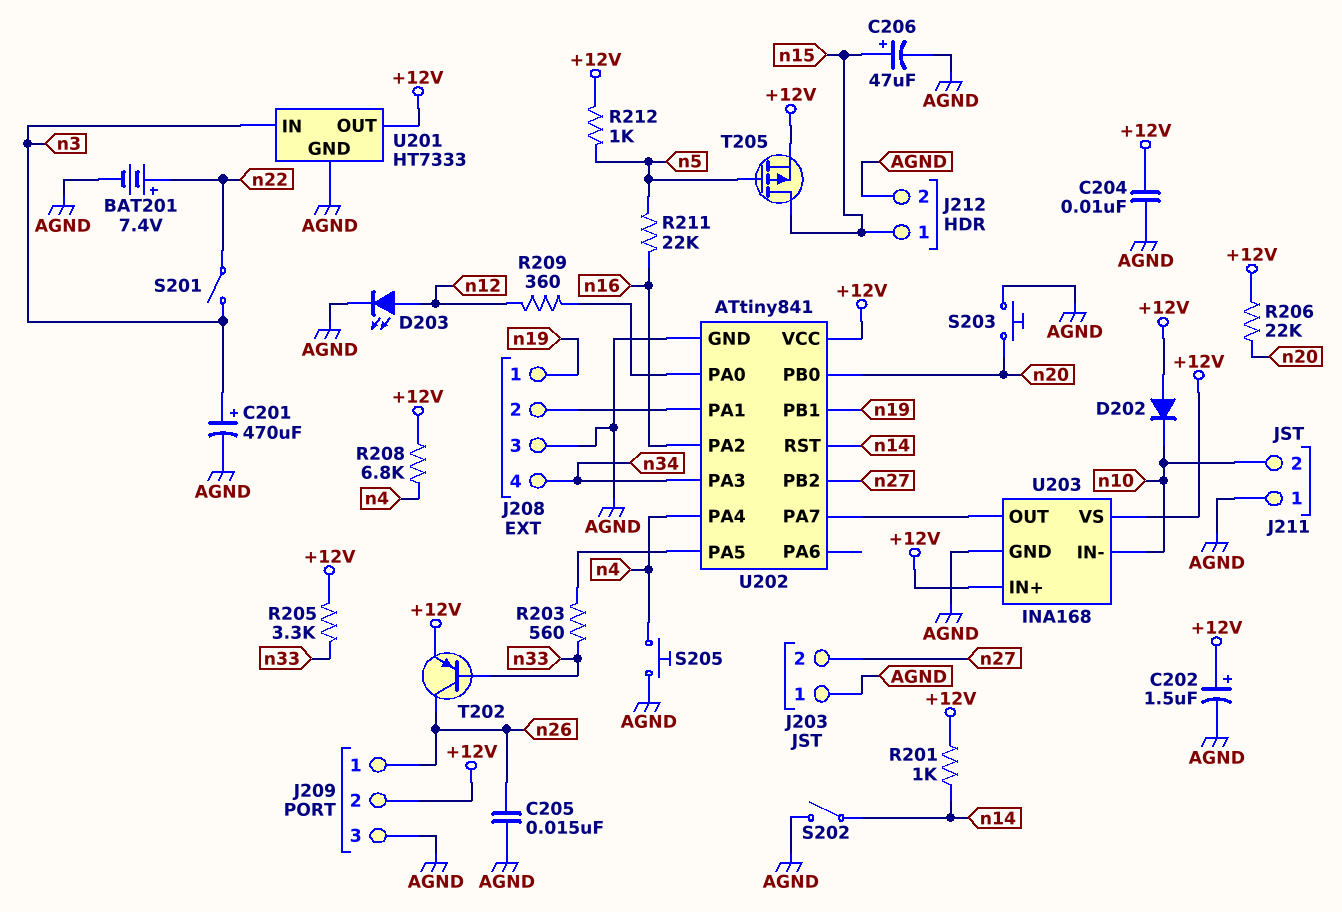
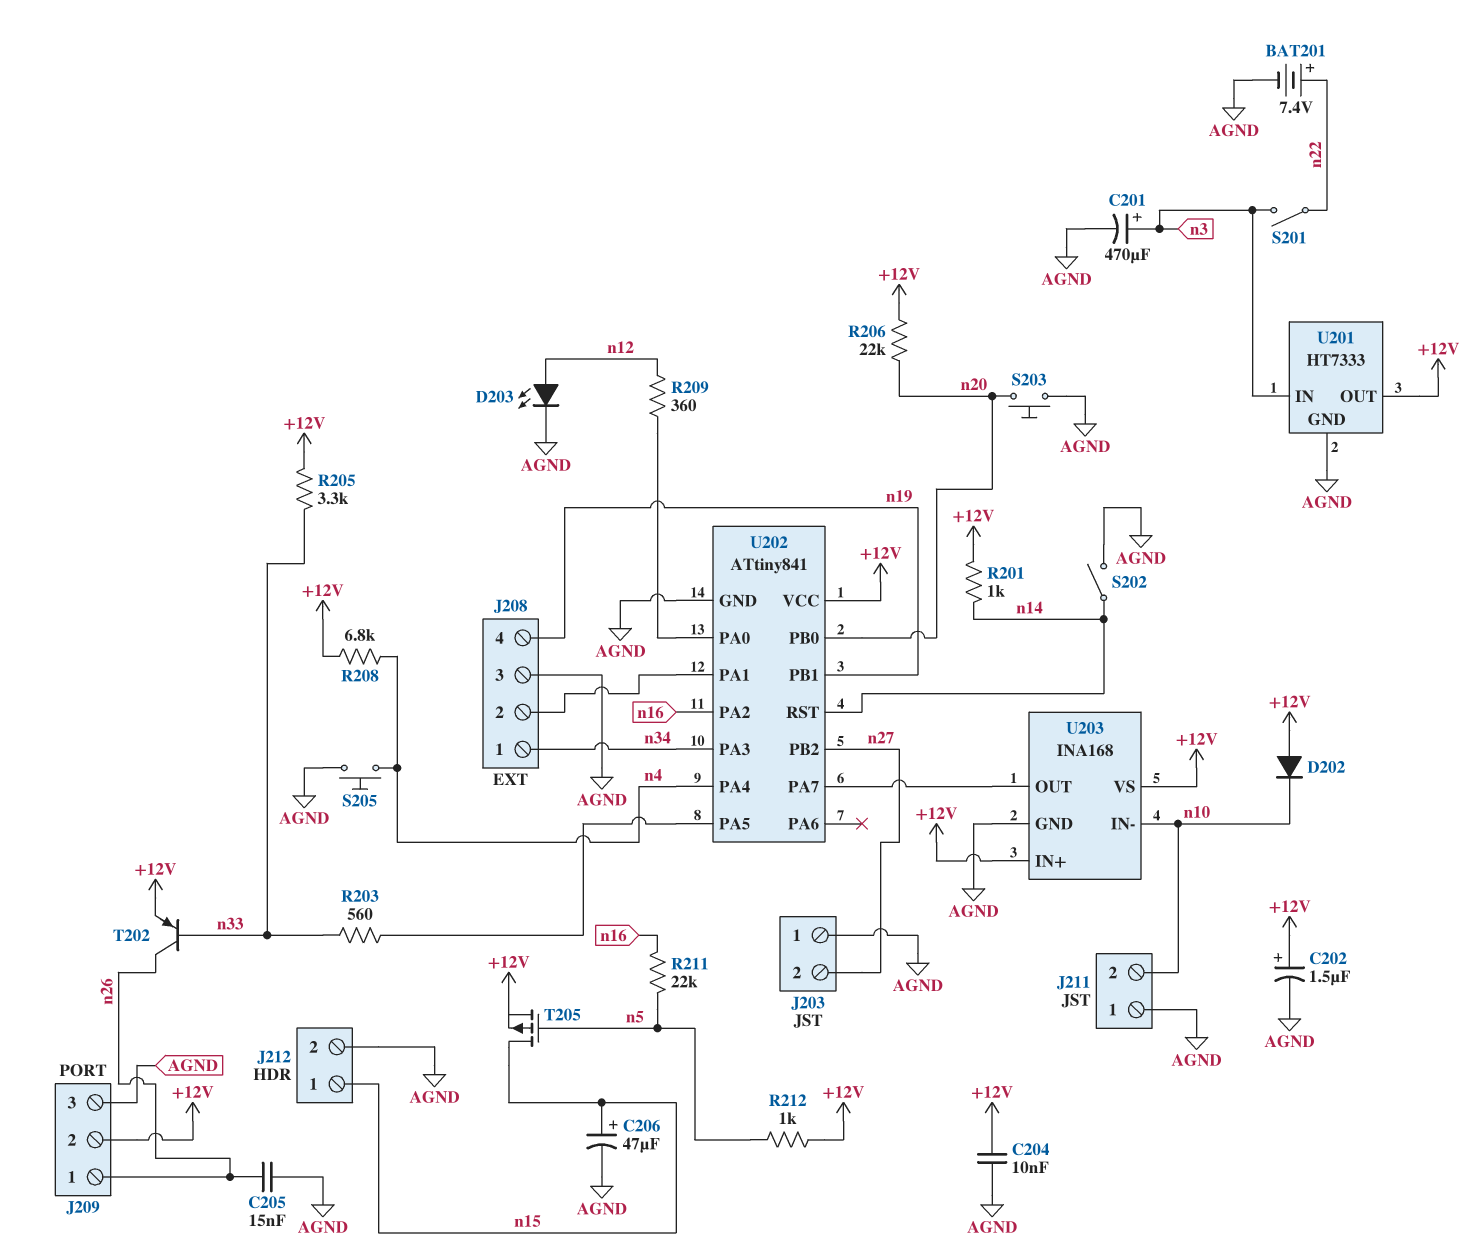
J208 pin 1: n19 -> n34
J208 pin 4: n34 -> n19

